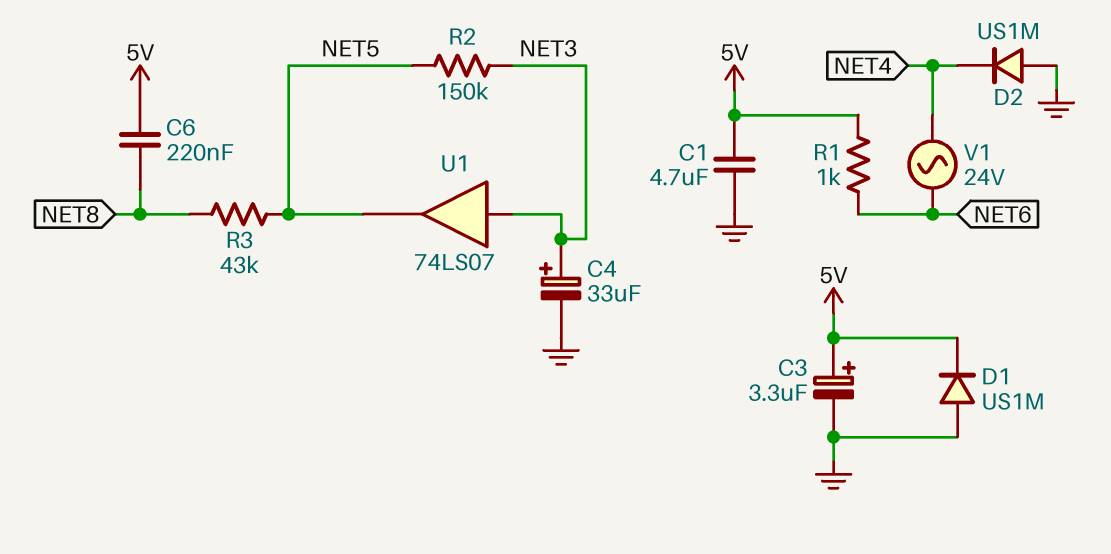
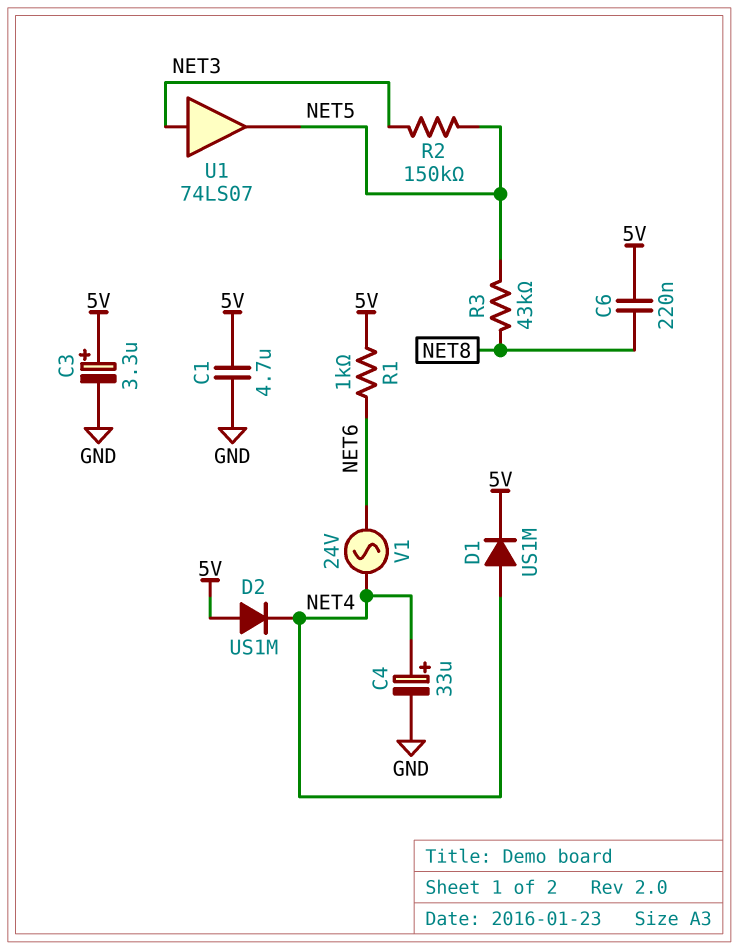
C4: 33uF (plus NET3, minus GND) -> 33uF (plus NET4, minus GND)
D1: diode US1M (A GND, K 5V) -> diode US1M (A NET4, K 5V)
D2: diode US1M (A GND, K NET4) -> diode US1M (A 5V, K NET4)

